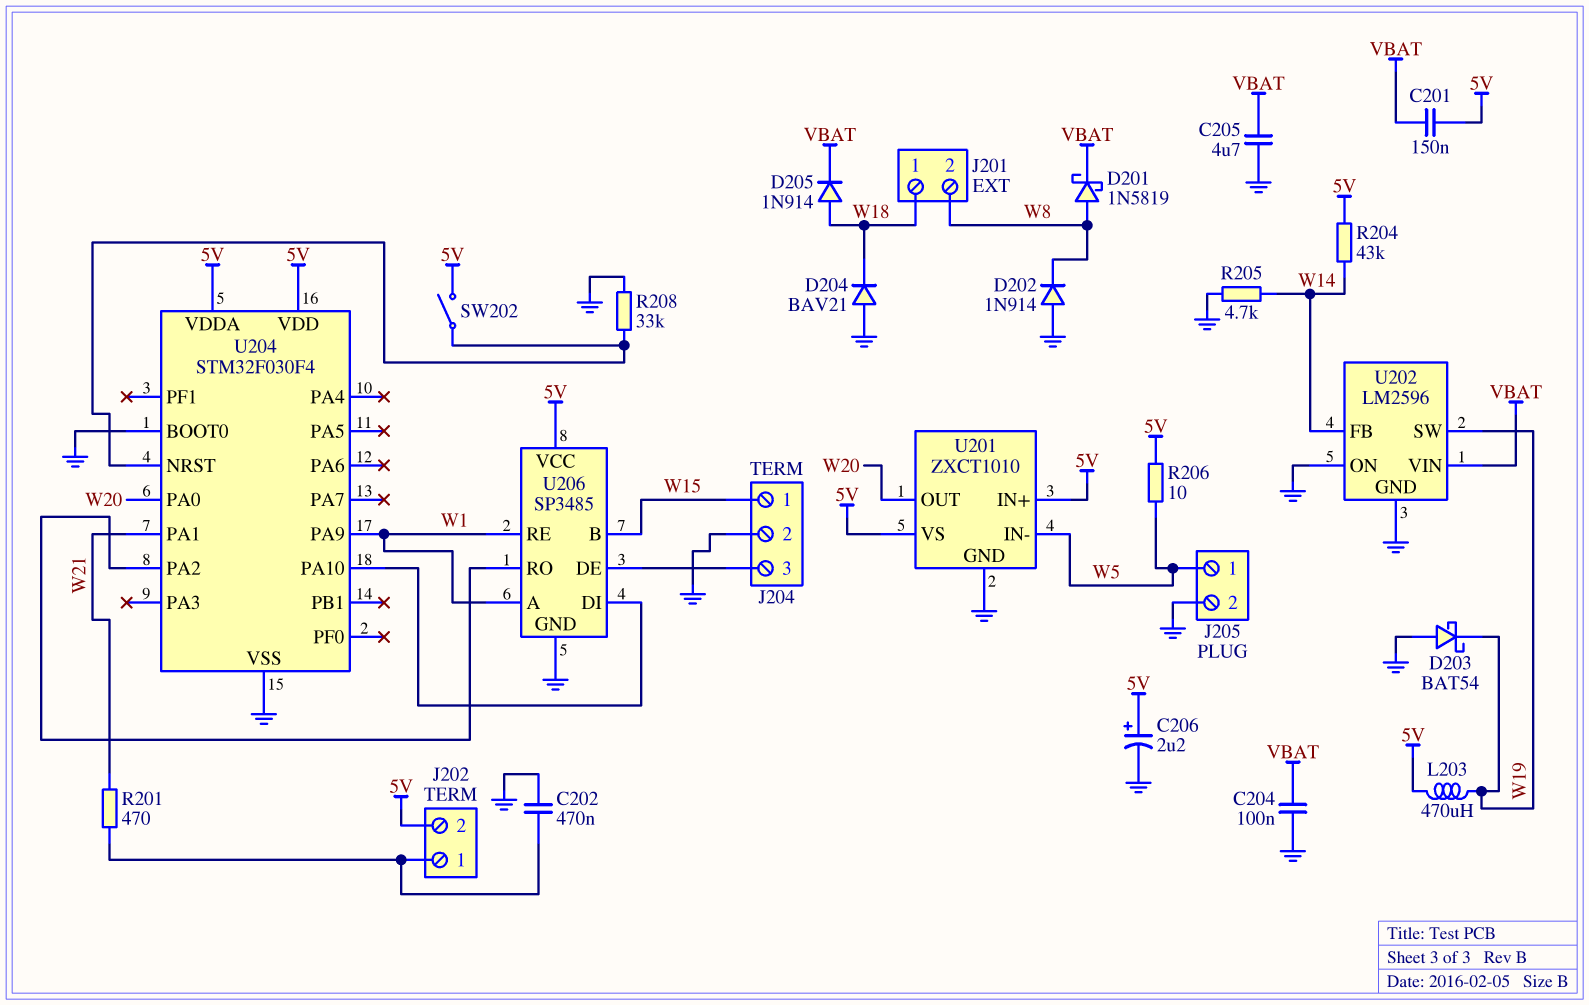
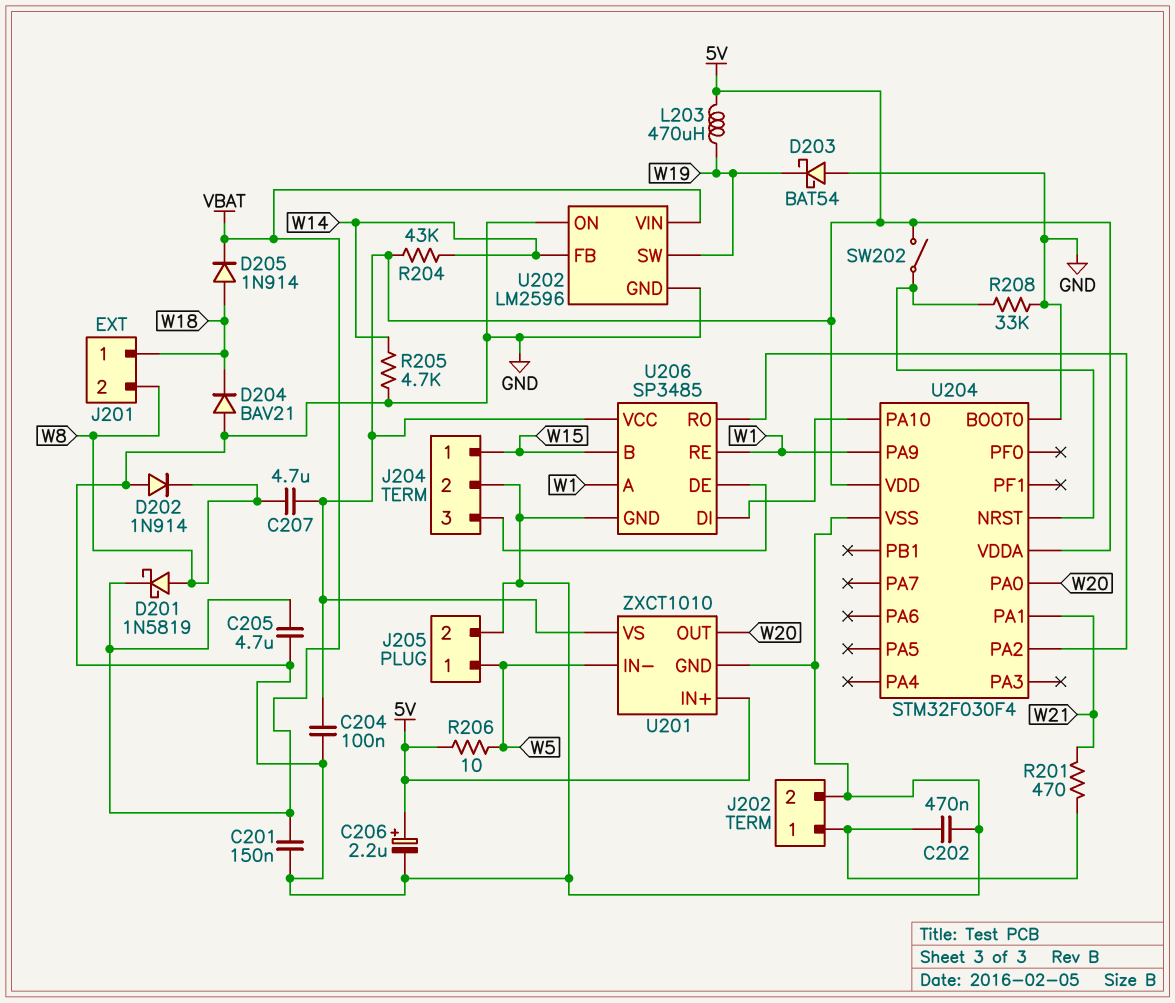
C201: 150nF (5V, VBAT) -> 150nF (GND, VBAT)
C204: 100nF (GND, VBAT) -> 100nF (5V, GND)
C207: none -> 4.7uF (5V, W8)
J202 pin 2: 5V -> GND

